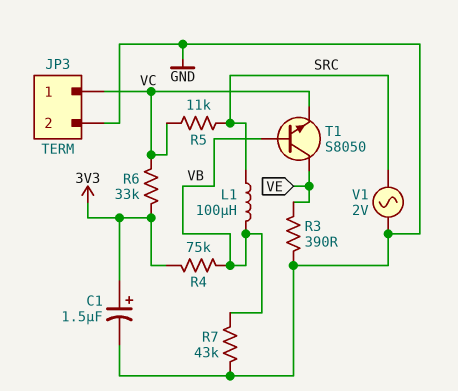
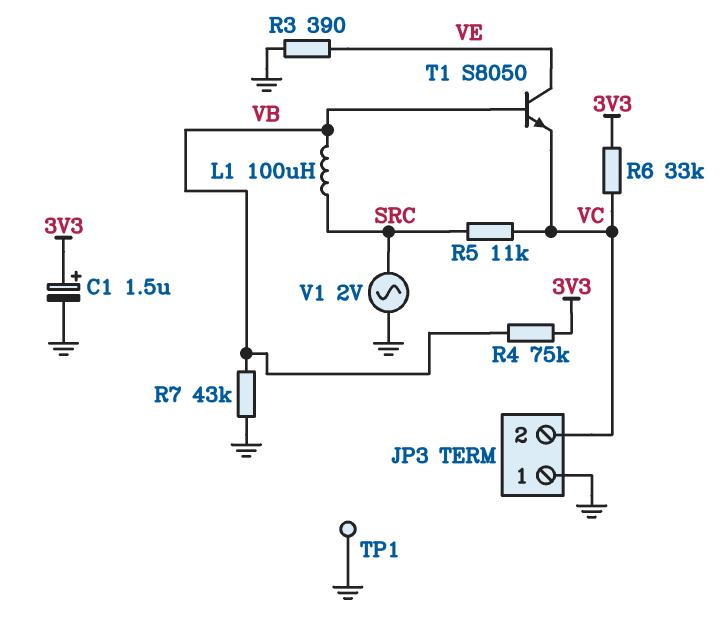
JP3 pin 1: VC -> GND
JP3 pin 2: GND -> VC
TP1: none -> test point (GND)

